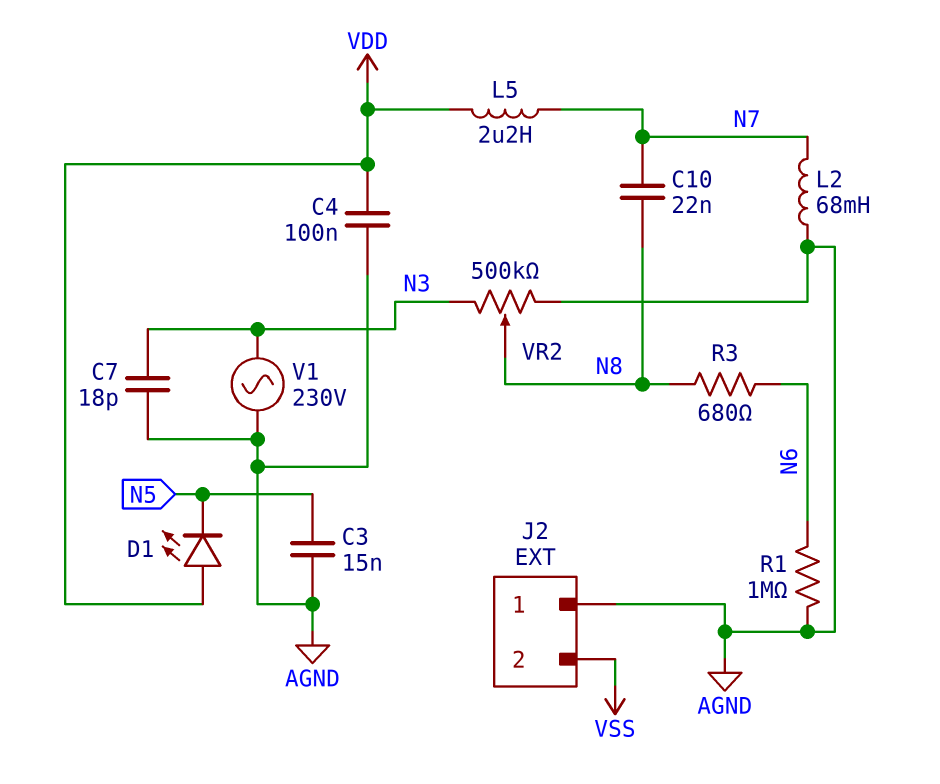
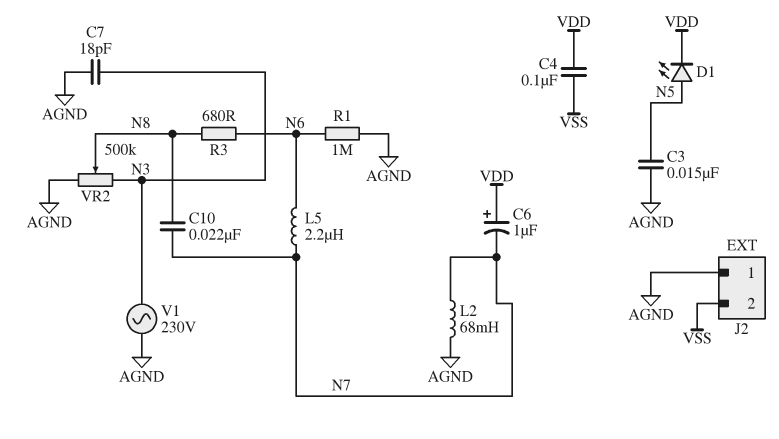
C4: 100nF (AGND, VDD) -> 100nF (VDD, VSS)
C6: none -> 1uF (plus VDD, minus N7)
D1: LED (A VDD, K N5) -> LED (A N5, K VDD)
L5: 2.2uH (N7, VDD) -> 2.2uH (N6, N7)

